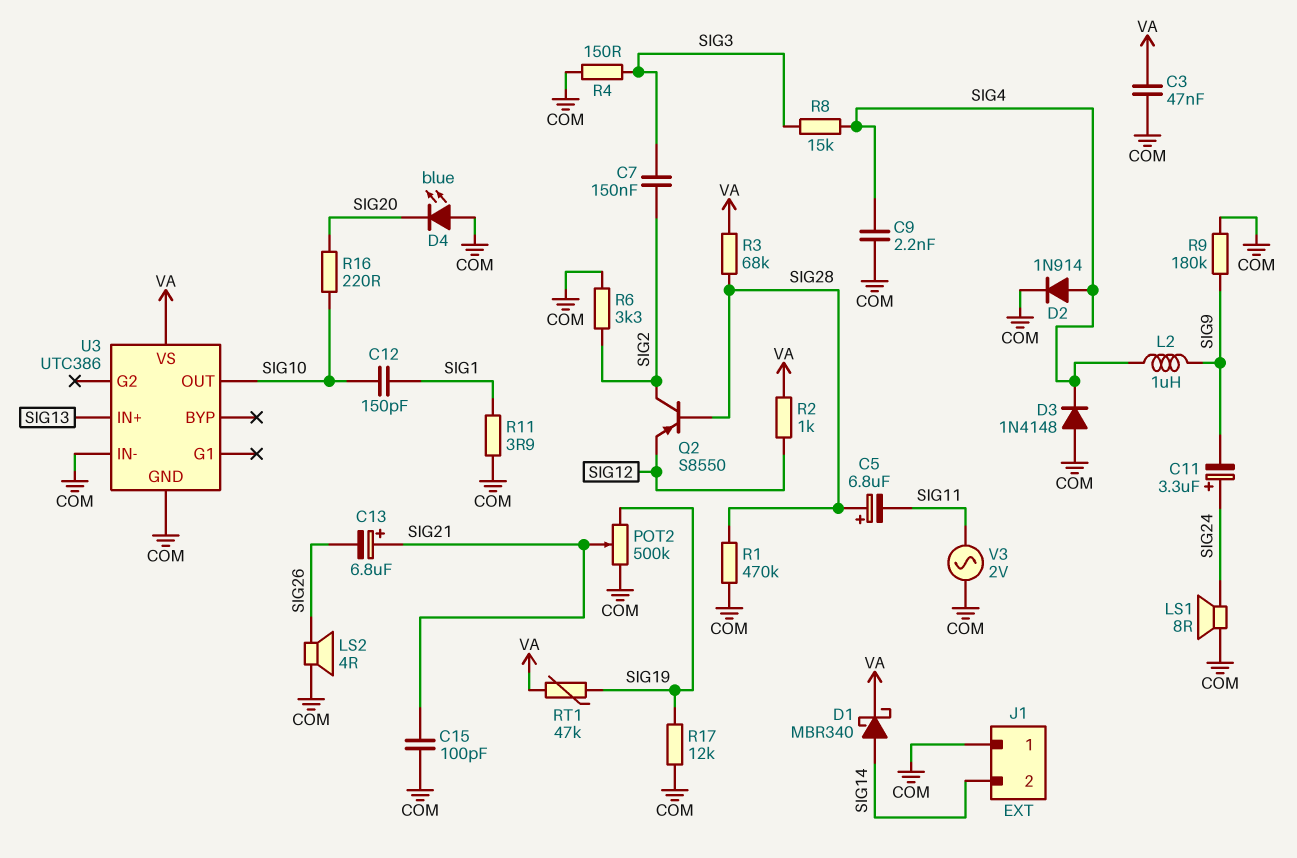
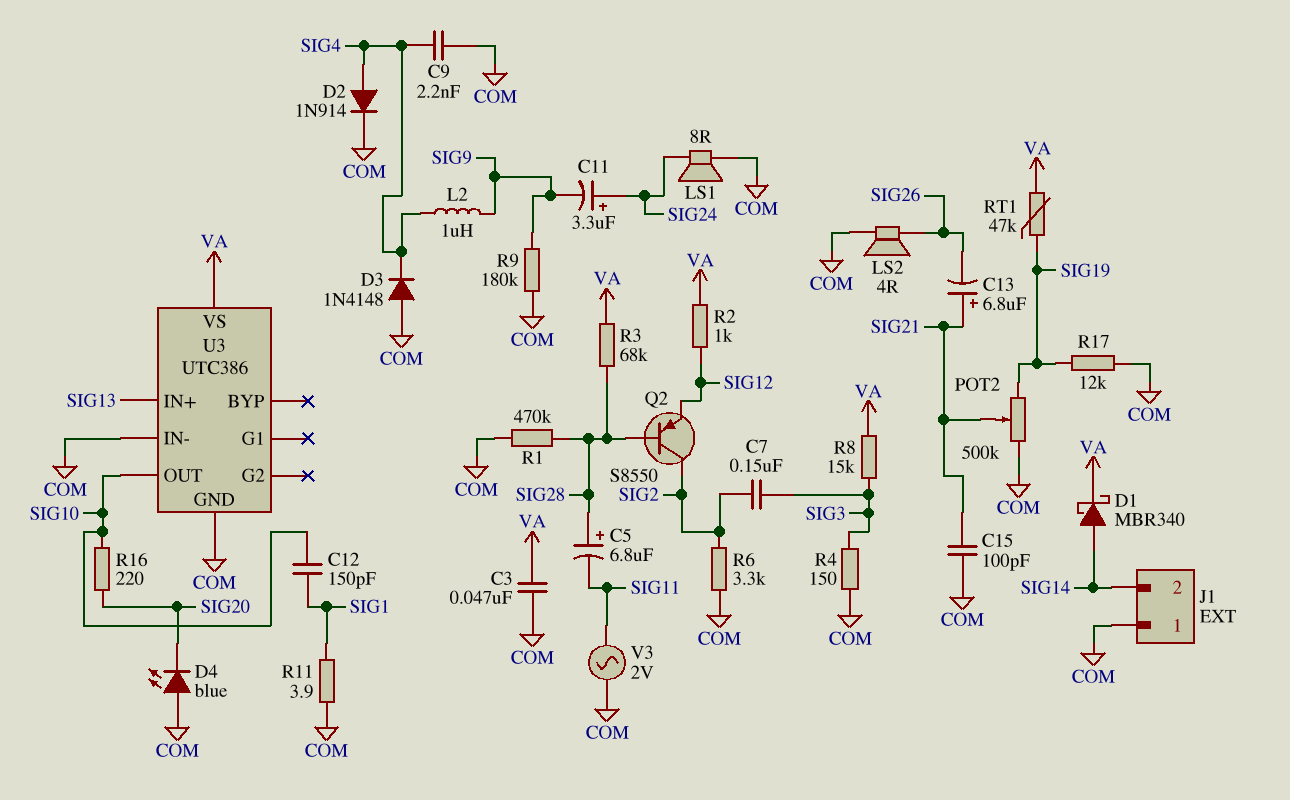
R8: 15k (SIG3, SIG4) -> 15k (SIG3, VA)

